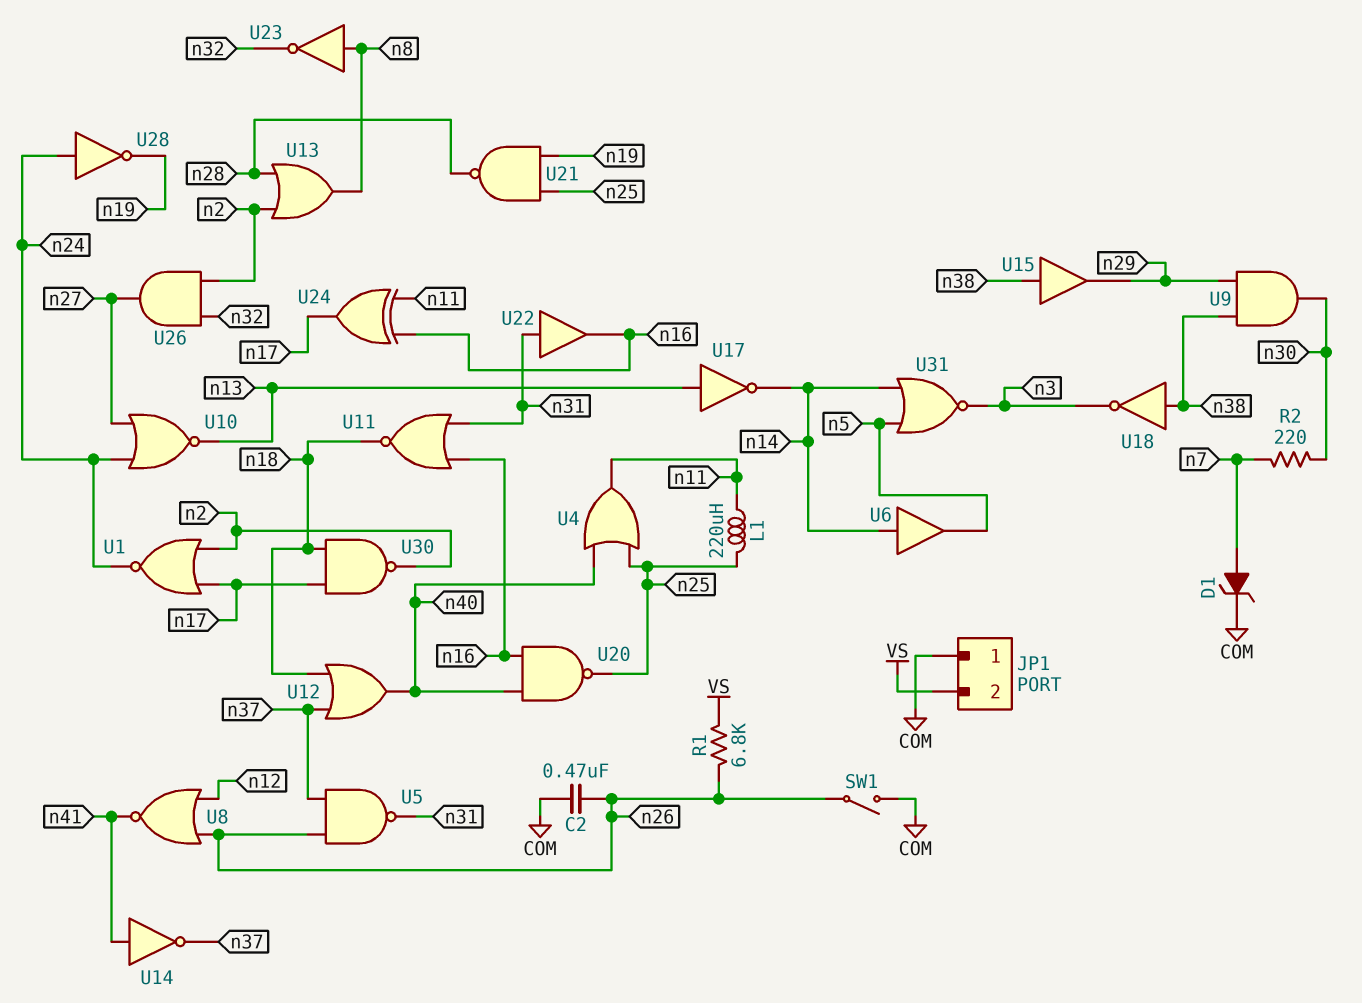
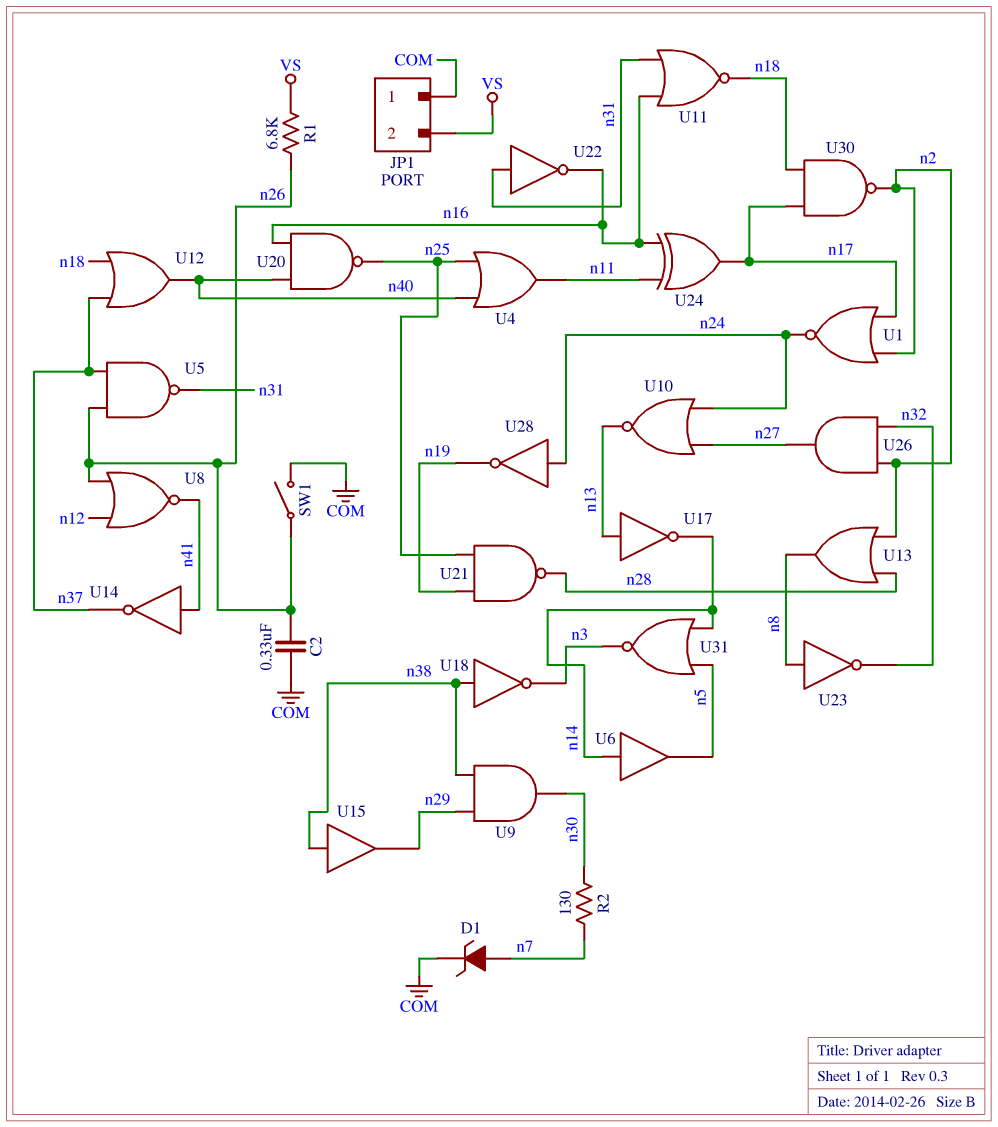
C2: 470nF (COM, n26) -> 330nF (COM, n26)
L1: 220uH (n11, n25) -> none
R2: 220 (n7, n30) -> 130 (n7, n30)
U22: buffer (in n31, out n16) -> NOT (in n31, out n16)

